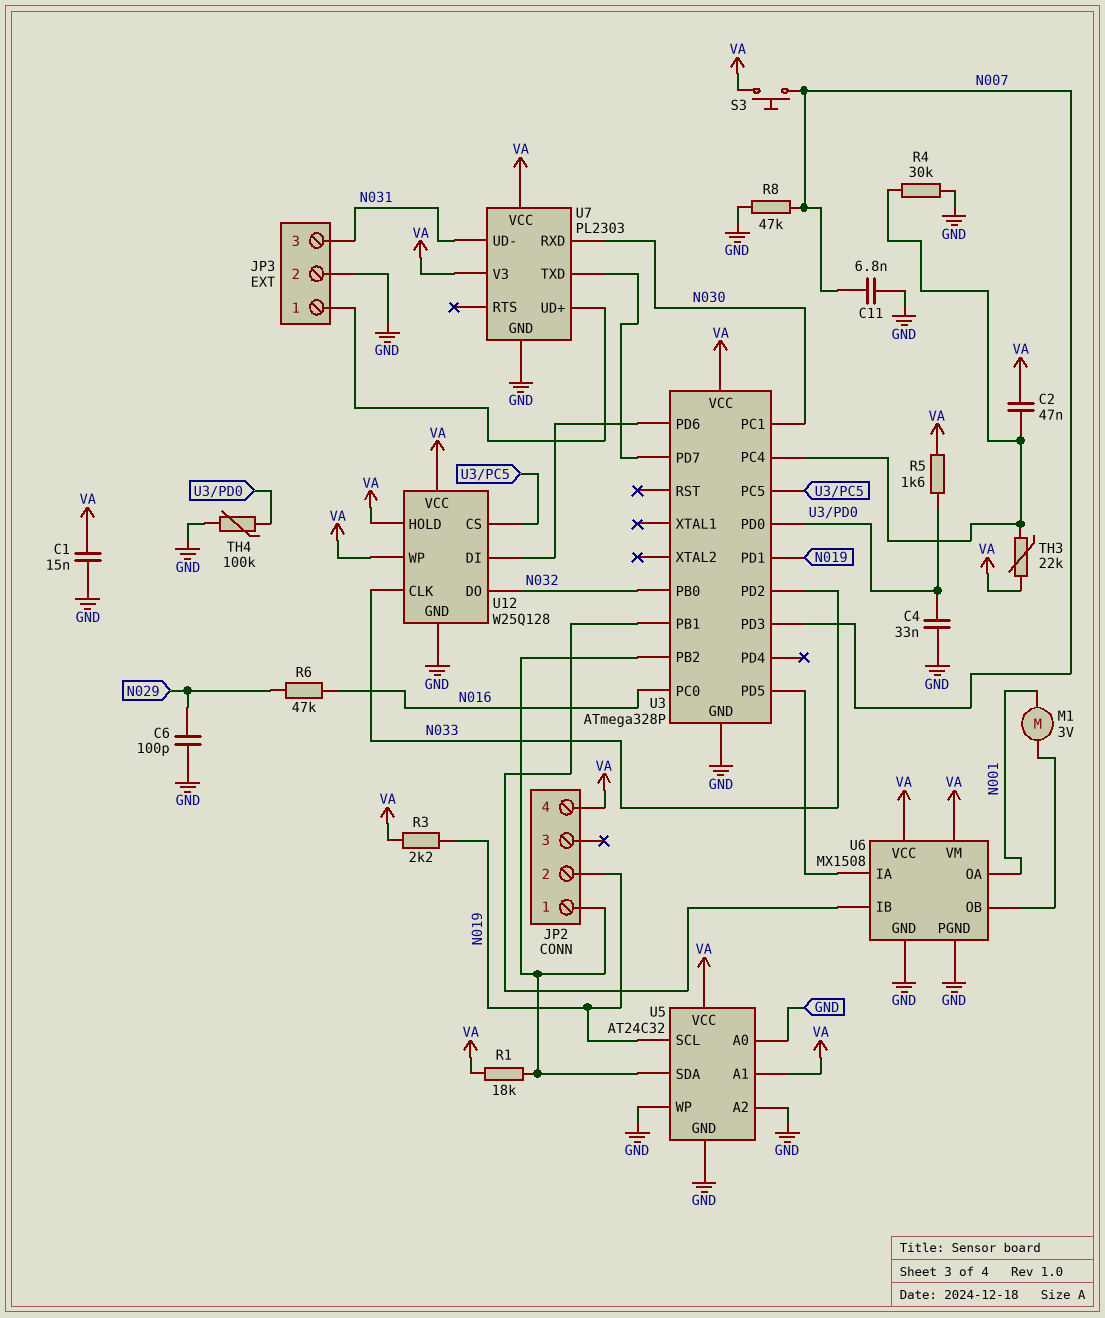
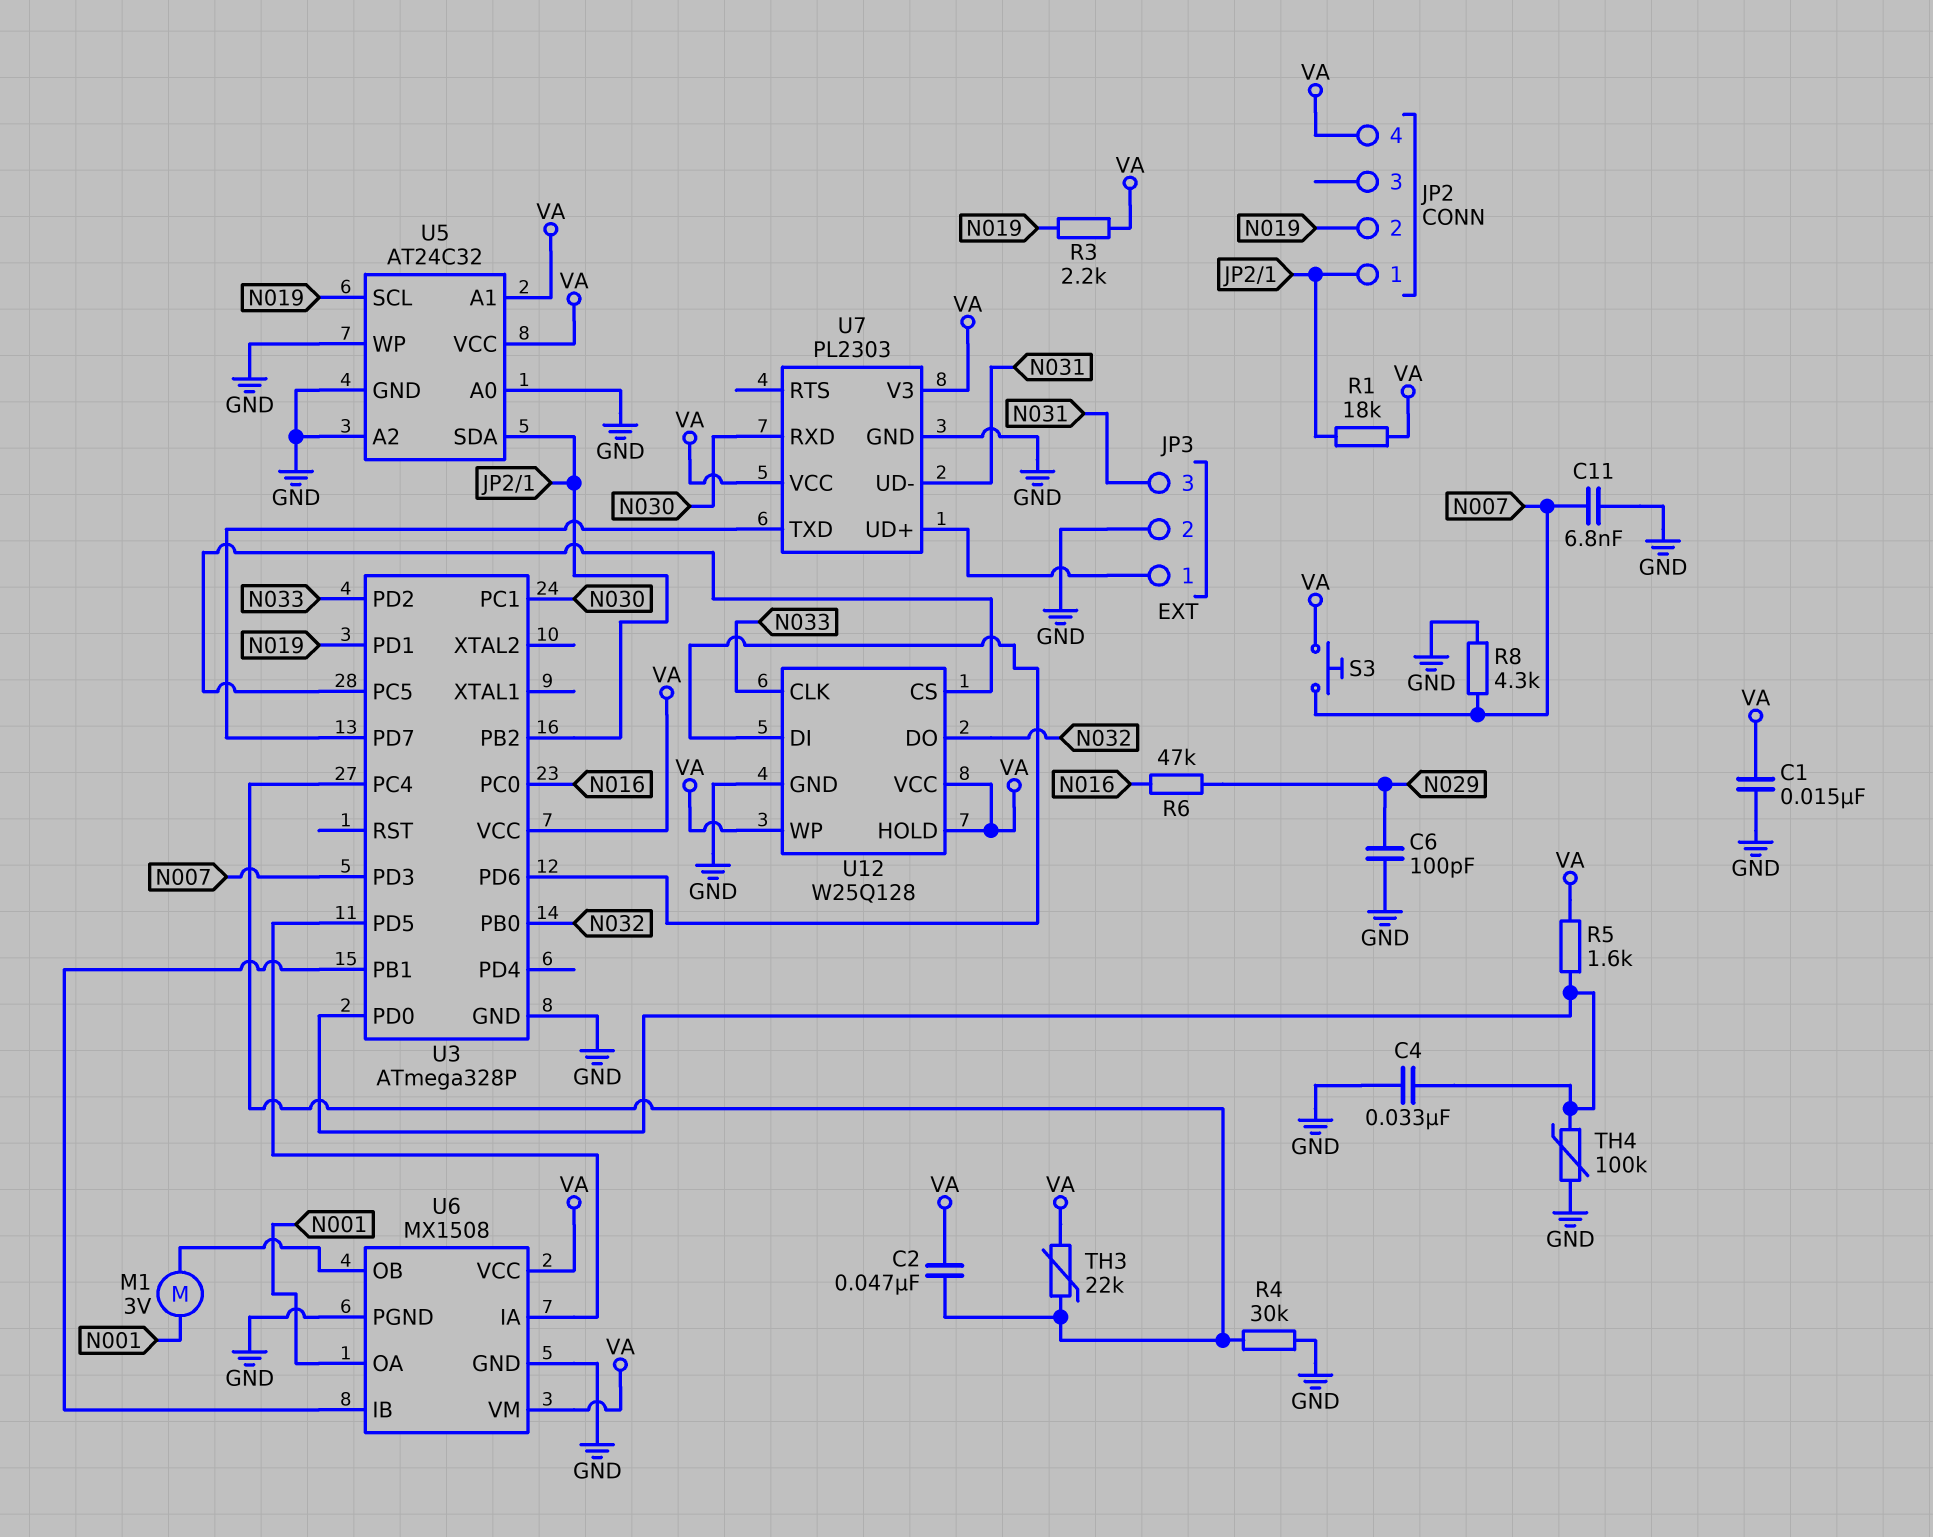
R8: 47k (GND, N007) -> 4.3k (GND, N007)

